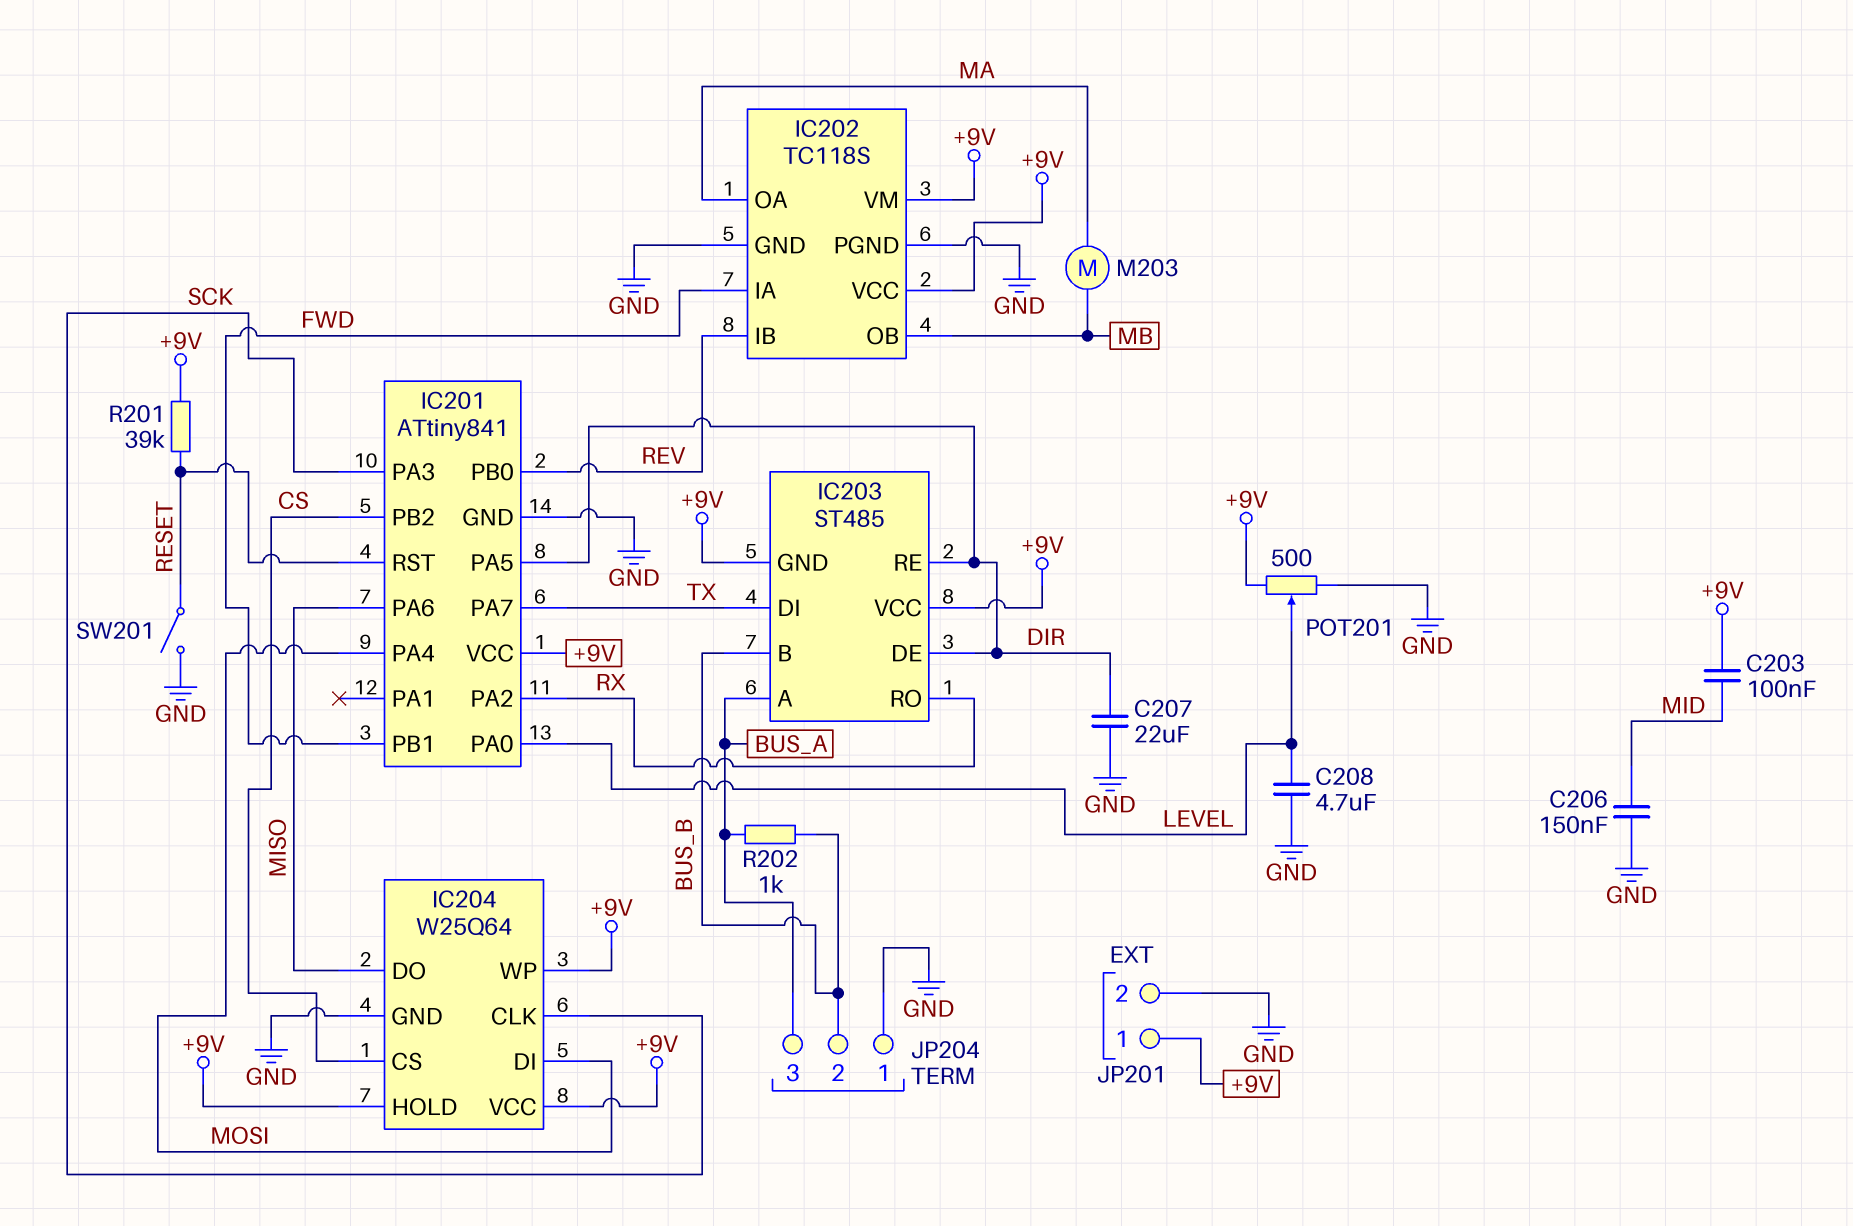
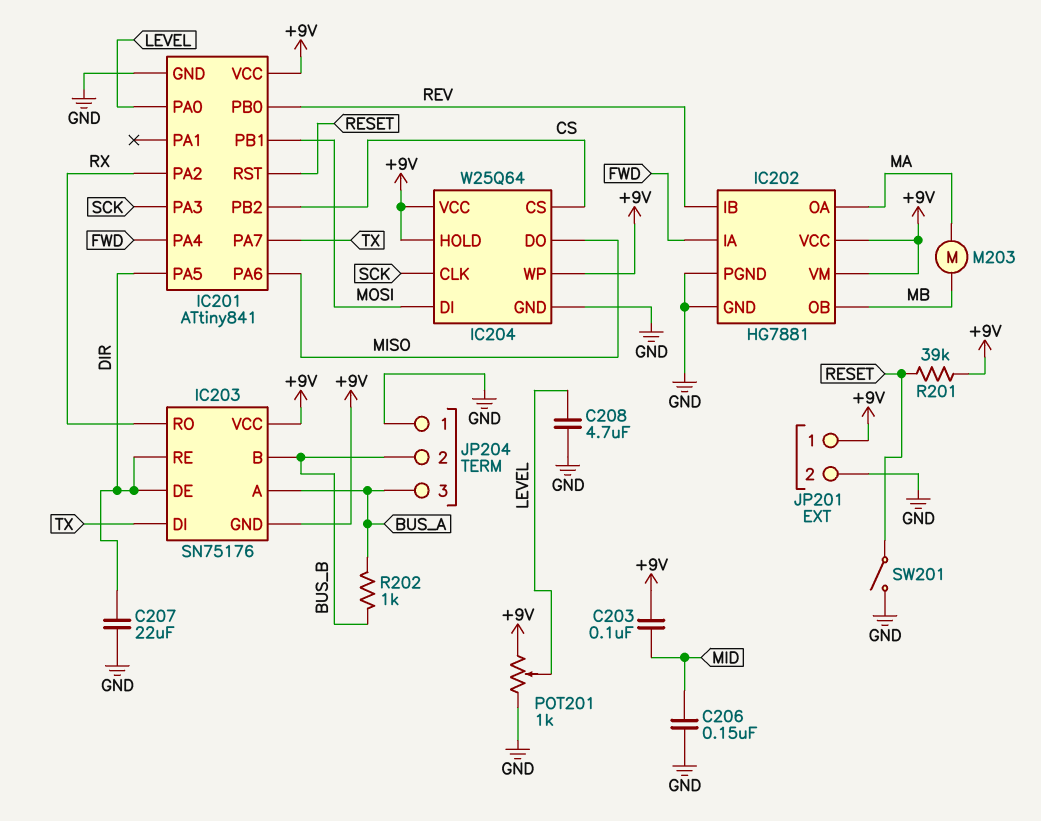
IC201 pin PA4: MOSI -> FWD
IC201 pin PB1: FWD -> MOSI
IC202: TC118S -> HG7881
IC203: ST485 -> SN75176
POT201: 500 (+9V, GND, wiper LEVEL) -> 1k (+9V, GND, wiper LEVEL)

